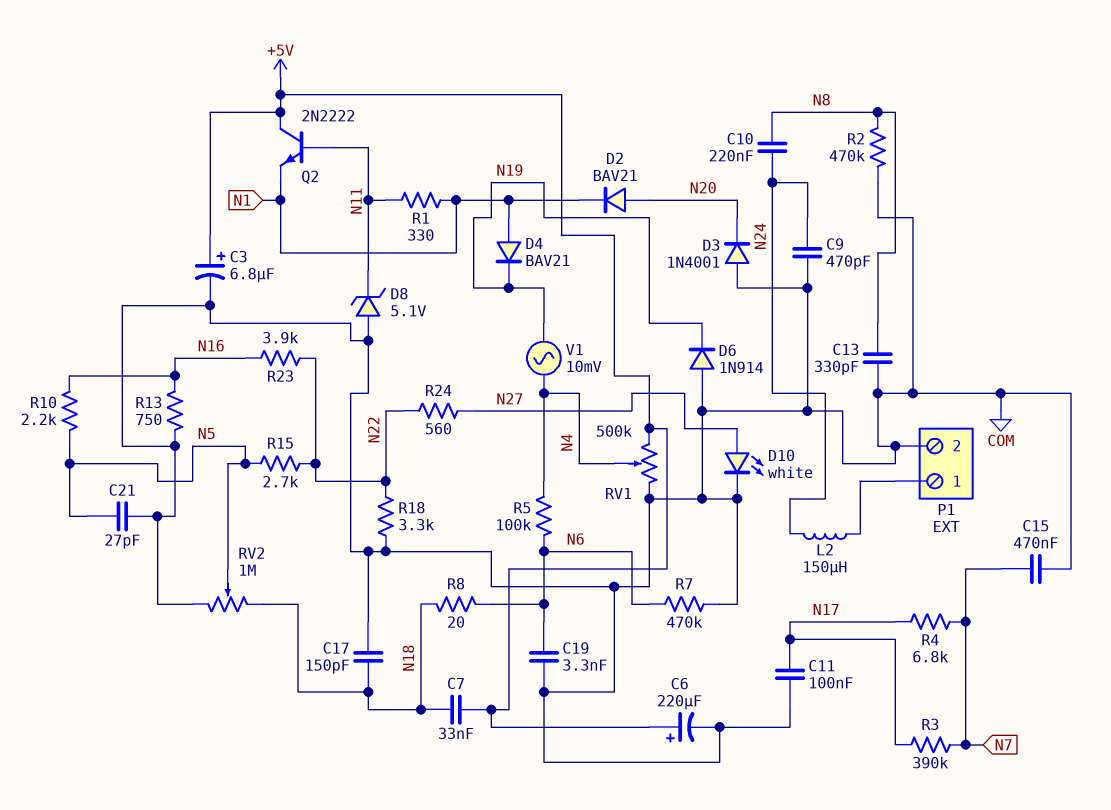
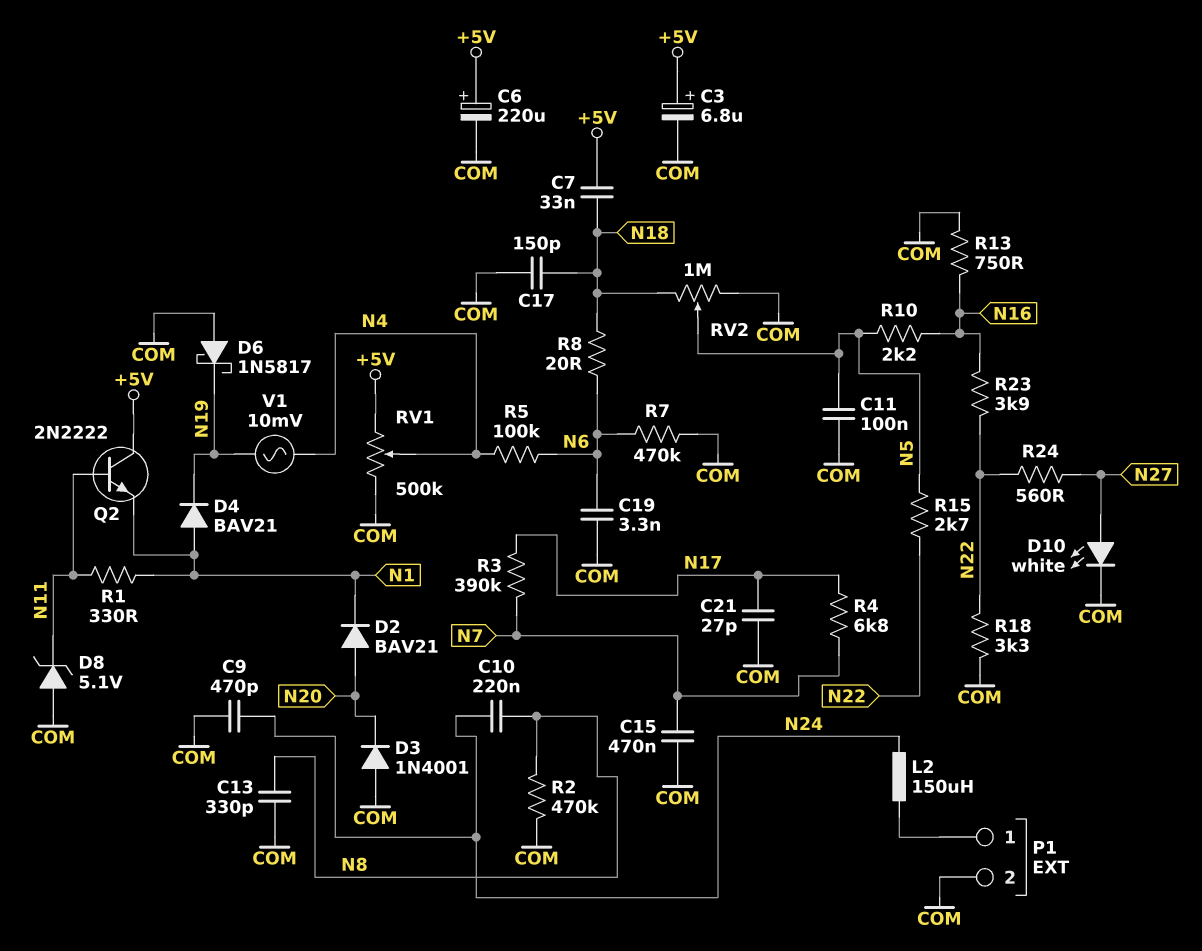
C11: 100nF (COM, N17) -> 100nF (COM, N5)
C21: 27pF (COM, N5) -> 27pF (COM, N17)
D6: diode 1N914 (A COM, K N19) -> schottky 1N5817 (A COM, K N19)

